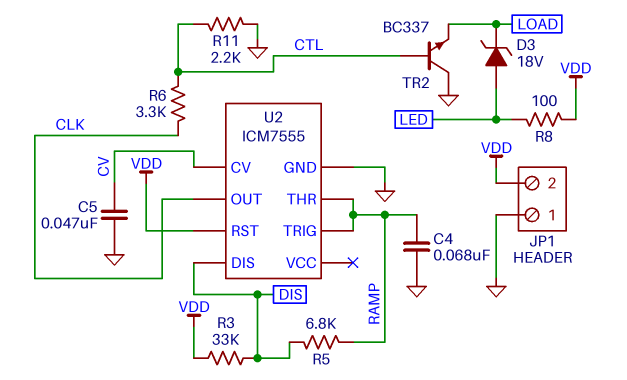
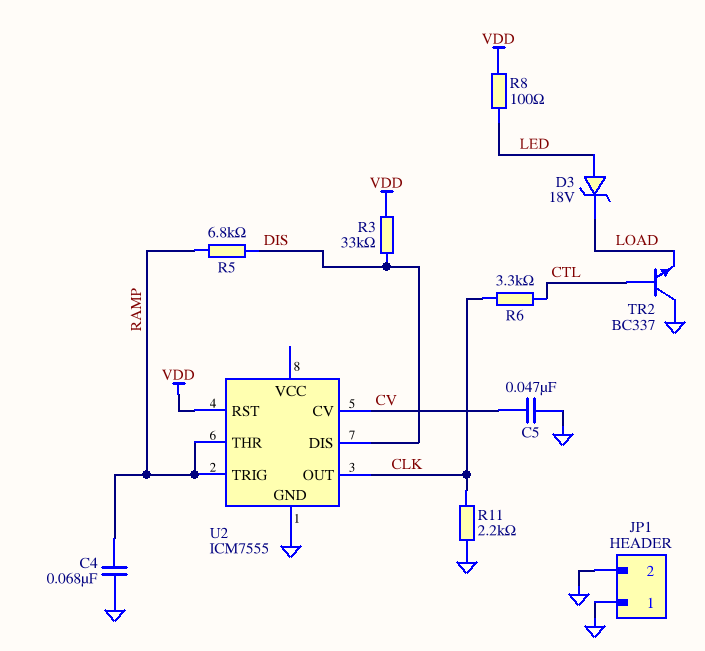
JP1 pin 2: VDD -> GND
R11: 2.2k (CTL, GND) -> 2.2k (CLK, GND)

